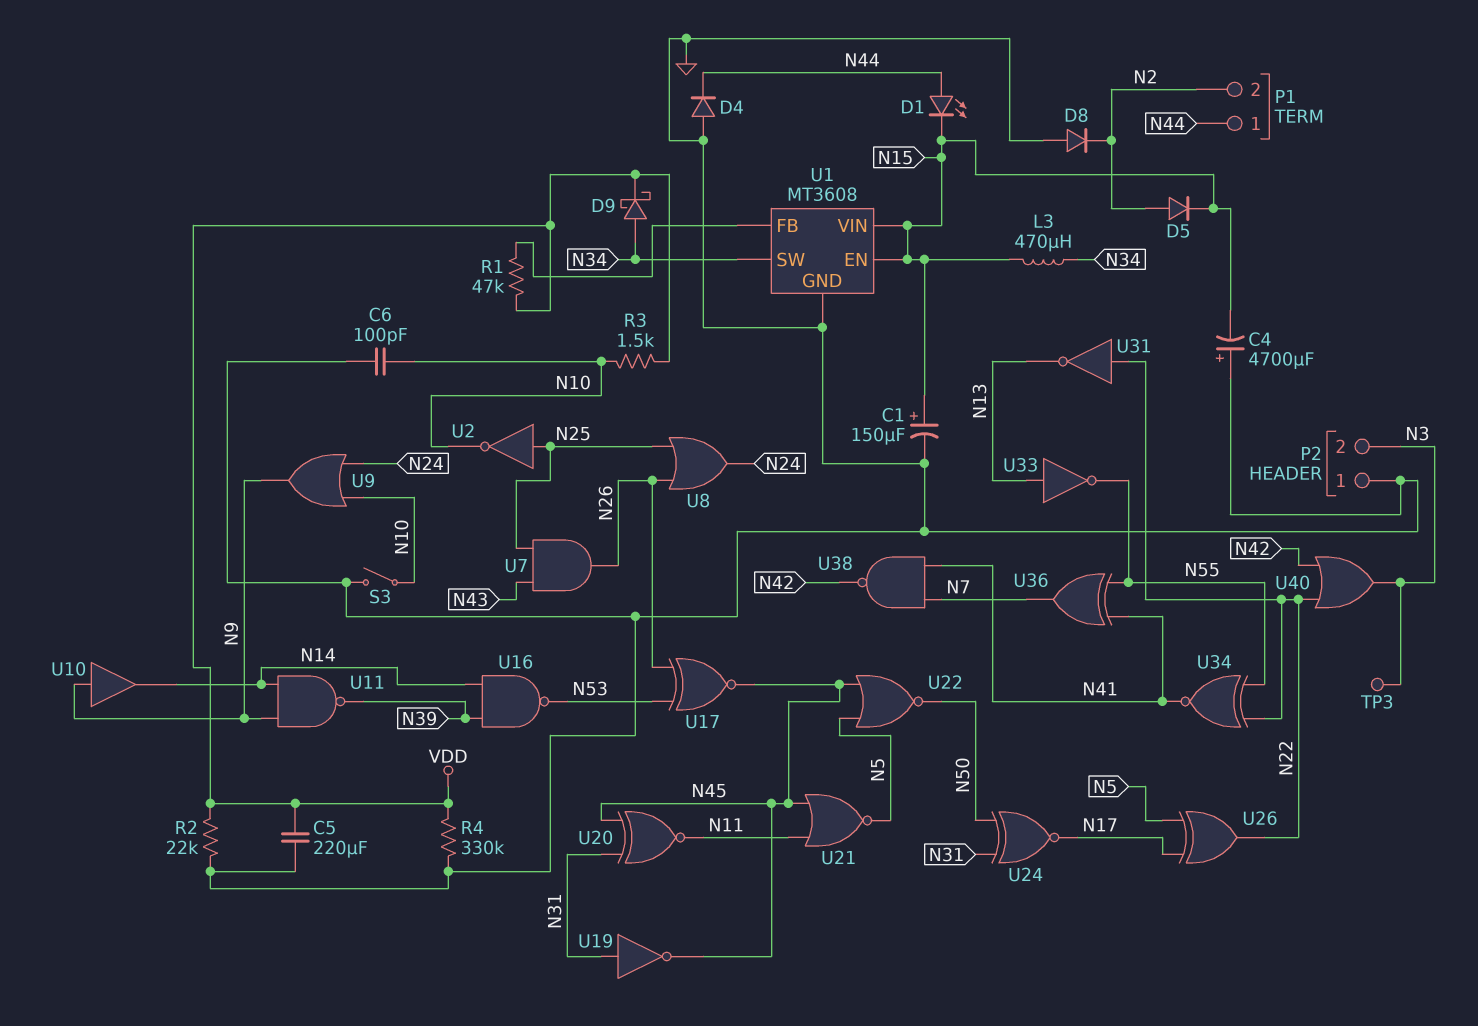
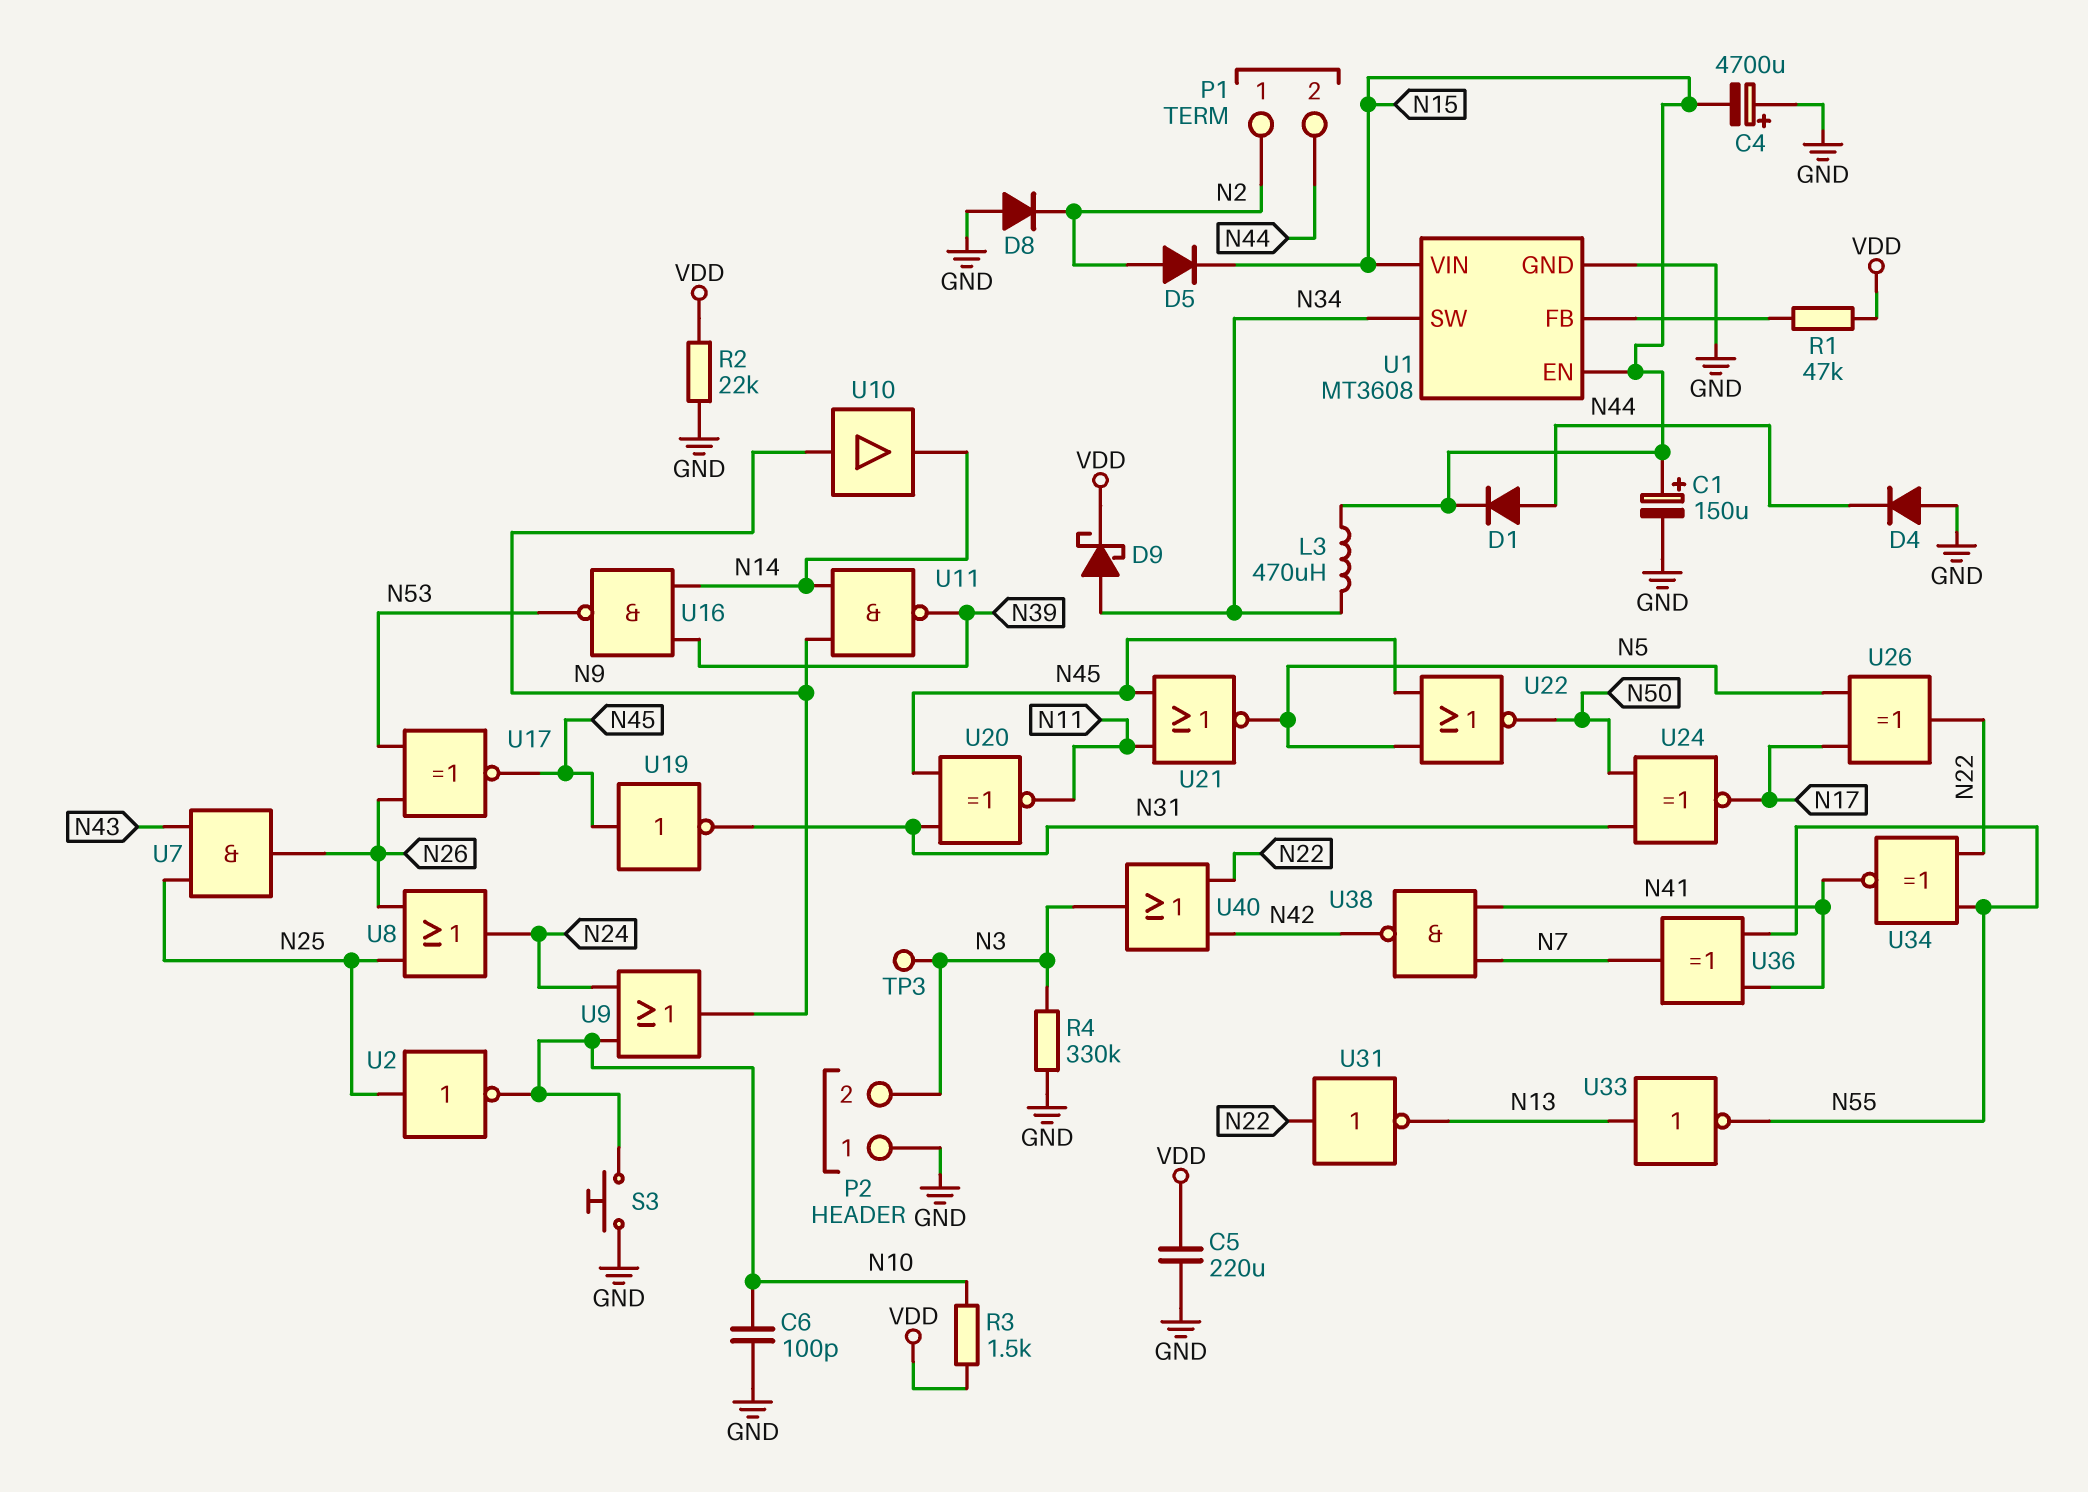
D1: LED (A N44, K N15) -> diode (A N44, K N15)
P1 pin 1: N44 -> N2
P1 pin 2: N2 -> N44
R4: 330k (GND, VDD) -> 330k (GND, N3)
S3: switch (GND, N10) -> button (GND, N10)
U19: NOT (in N31, out N45) -> NOT (in N45, out N31)

